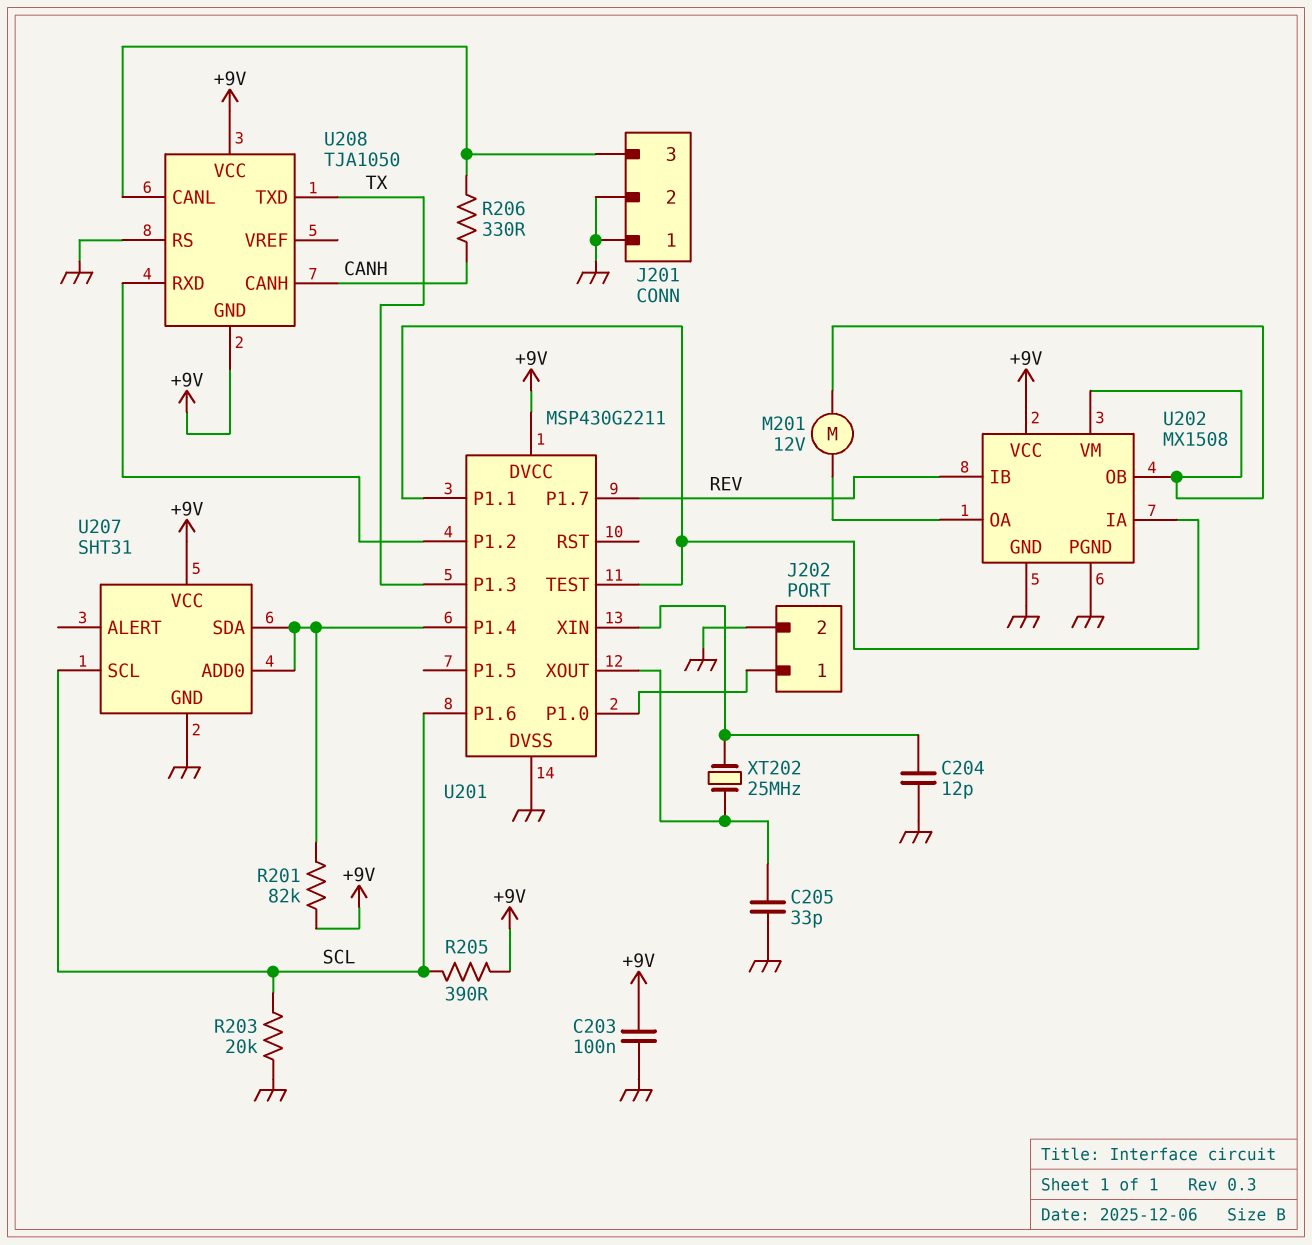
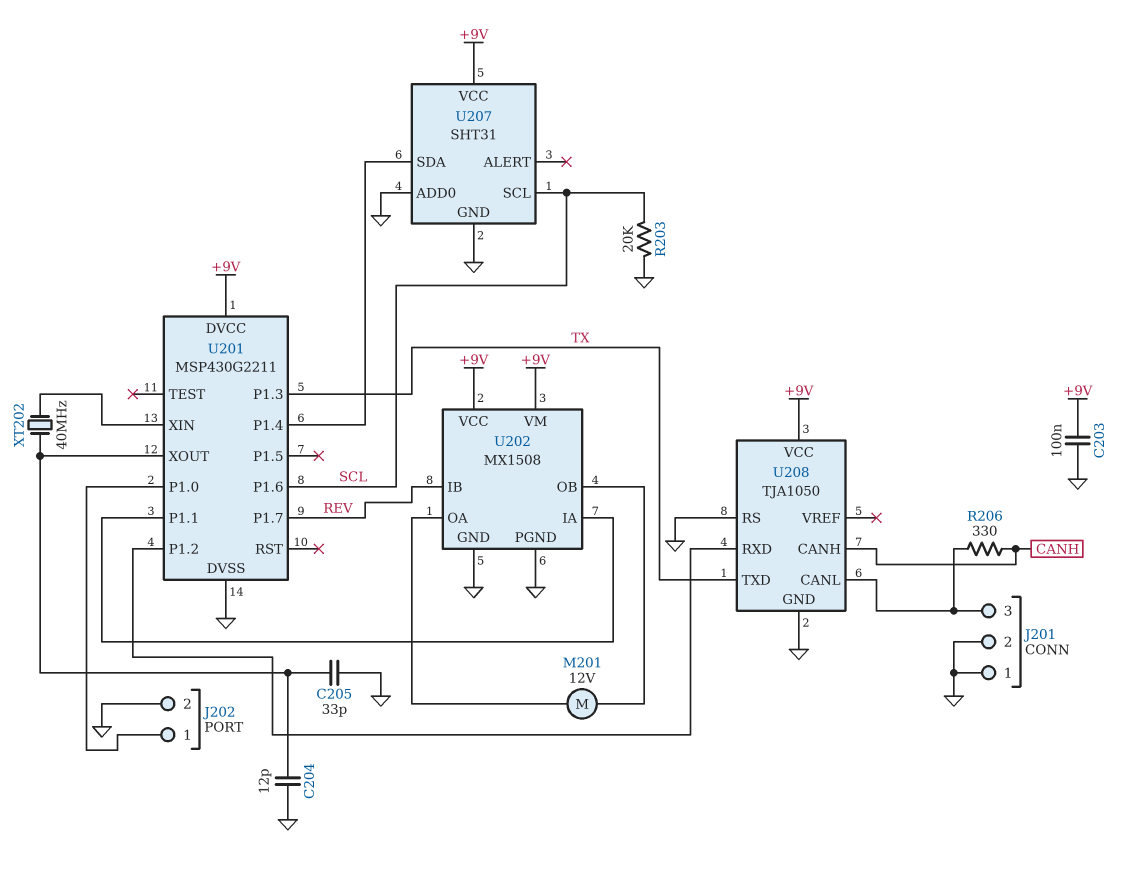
C204: 12pF (GND, U201/XIN) -> 12pF (GND, U201/XOUT)
R201: 82k (+9V, U201/P1.4) -> none
R205: 390 (+9V, SCL) -> none
U201 pin TEST: U201/P1.1 -> none
U202 pin VM: U202/OB -> +9V
U207 pin ADD0: U201/P1.4 -> GND
U208 pin GND: +9V -> GND
XT202: 25MHz (U201/XIN, U201/XOUT) -> 40MHz (U201/XIN, U201/XOUT)

